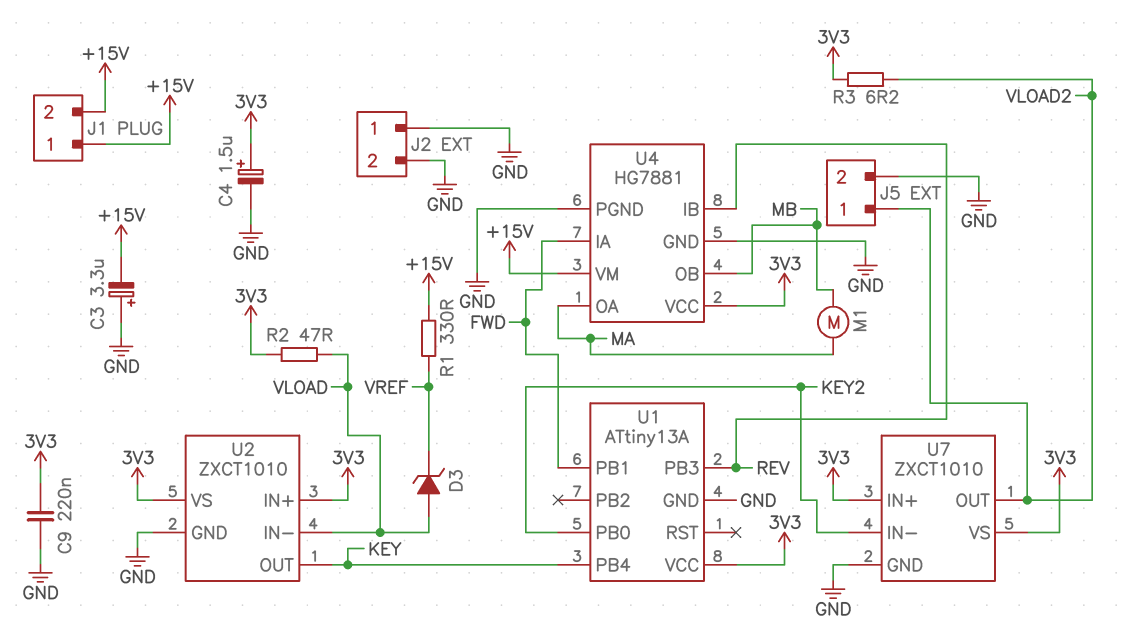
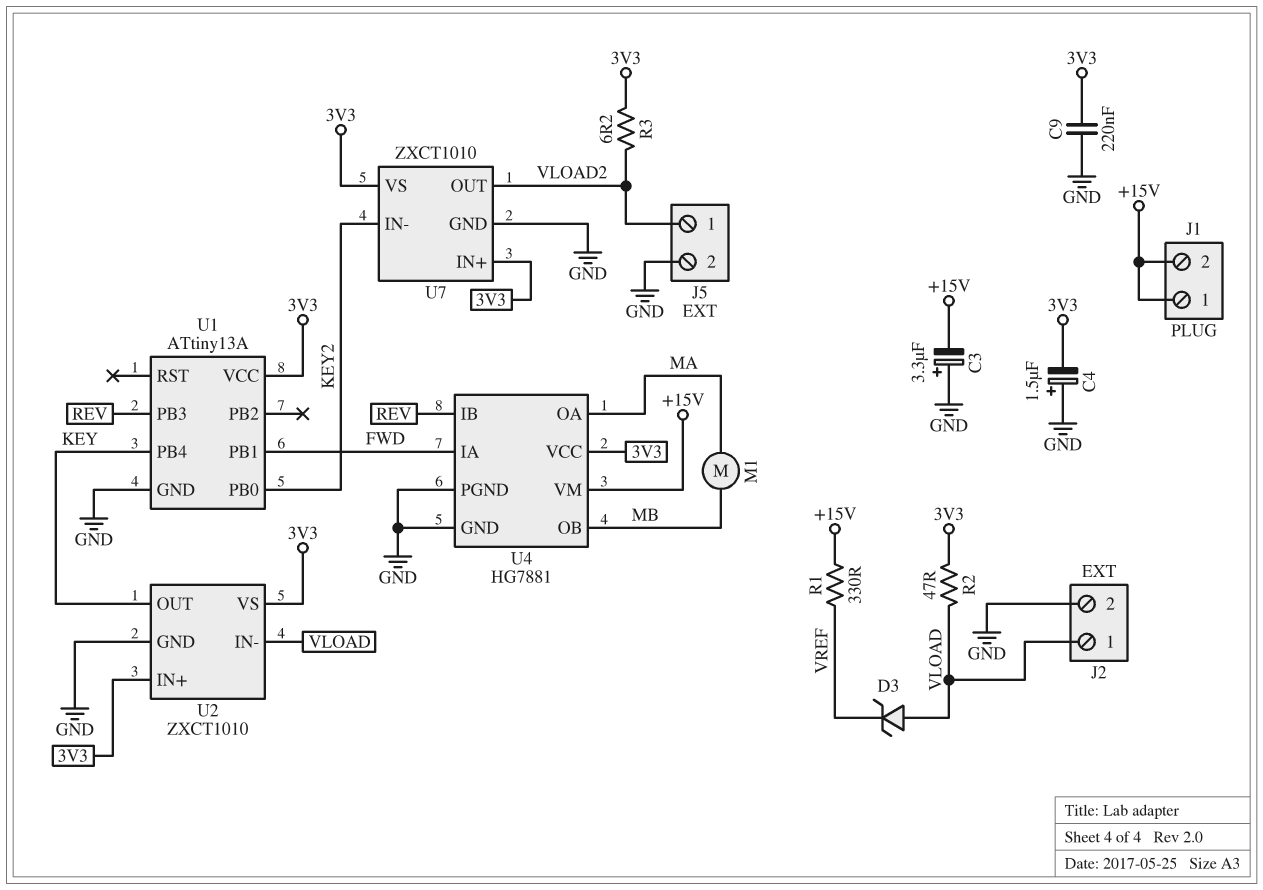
C4: 1.5uF (plus 3V3, minus GND) -> 1.5uF (plus GND, minus 3V3)
J2 pin 1: GND -> VLOAD

